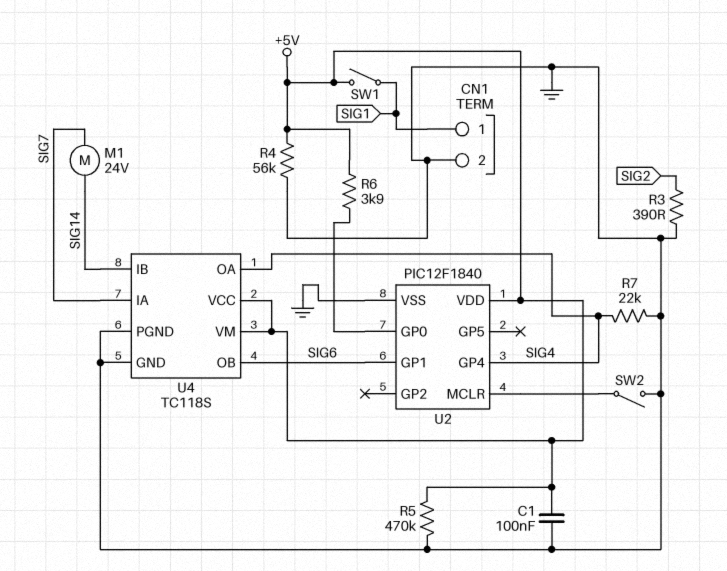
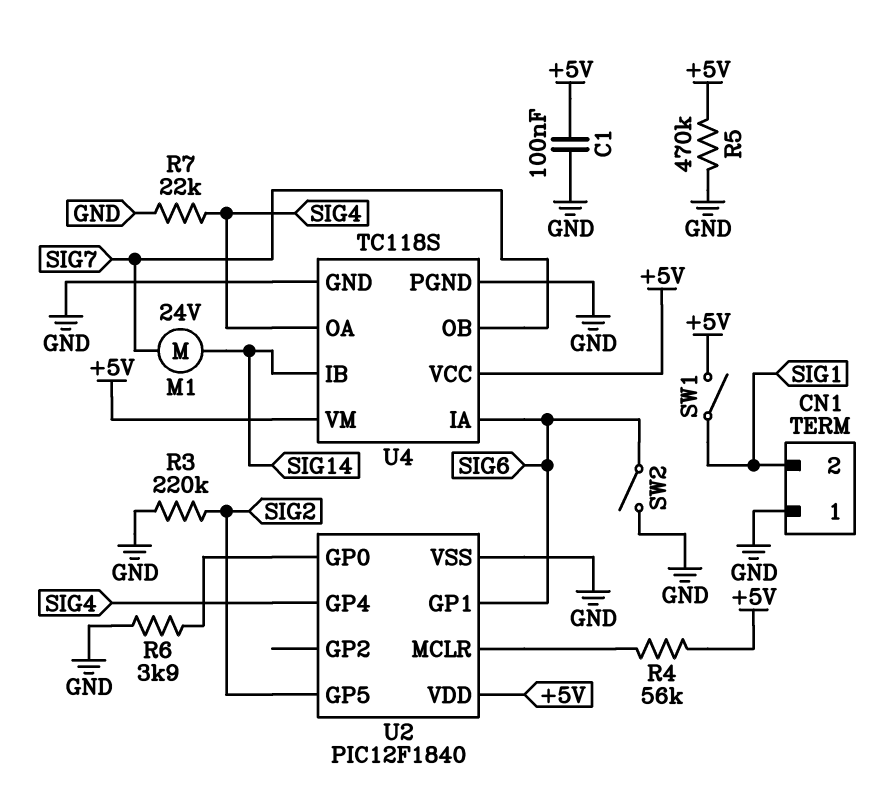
CN1 pin 1: SIG1 -> GND
CN1 pin 2: GND -> SIG1
R3: 390 (GND, SIG2) -> 220k (GND, SIG2)
R4: 56k (+5V, GND) -> 56k (+5V, U2/MCLR)
R6: 3.9k (+5V, U2/GP0) -> 3.9k (GND, U2/GP0)
SW2: switch (GND, U2/MCLR) -> switch (GND, SIG6)
U2 pin GP5: none -> SIG2
U4 pin IA: SIG7 -> SIG6
U4 pin OB: SIG6 -> SIG7

